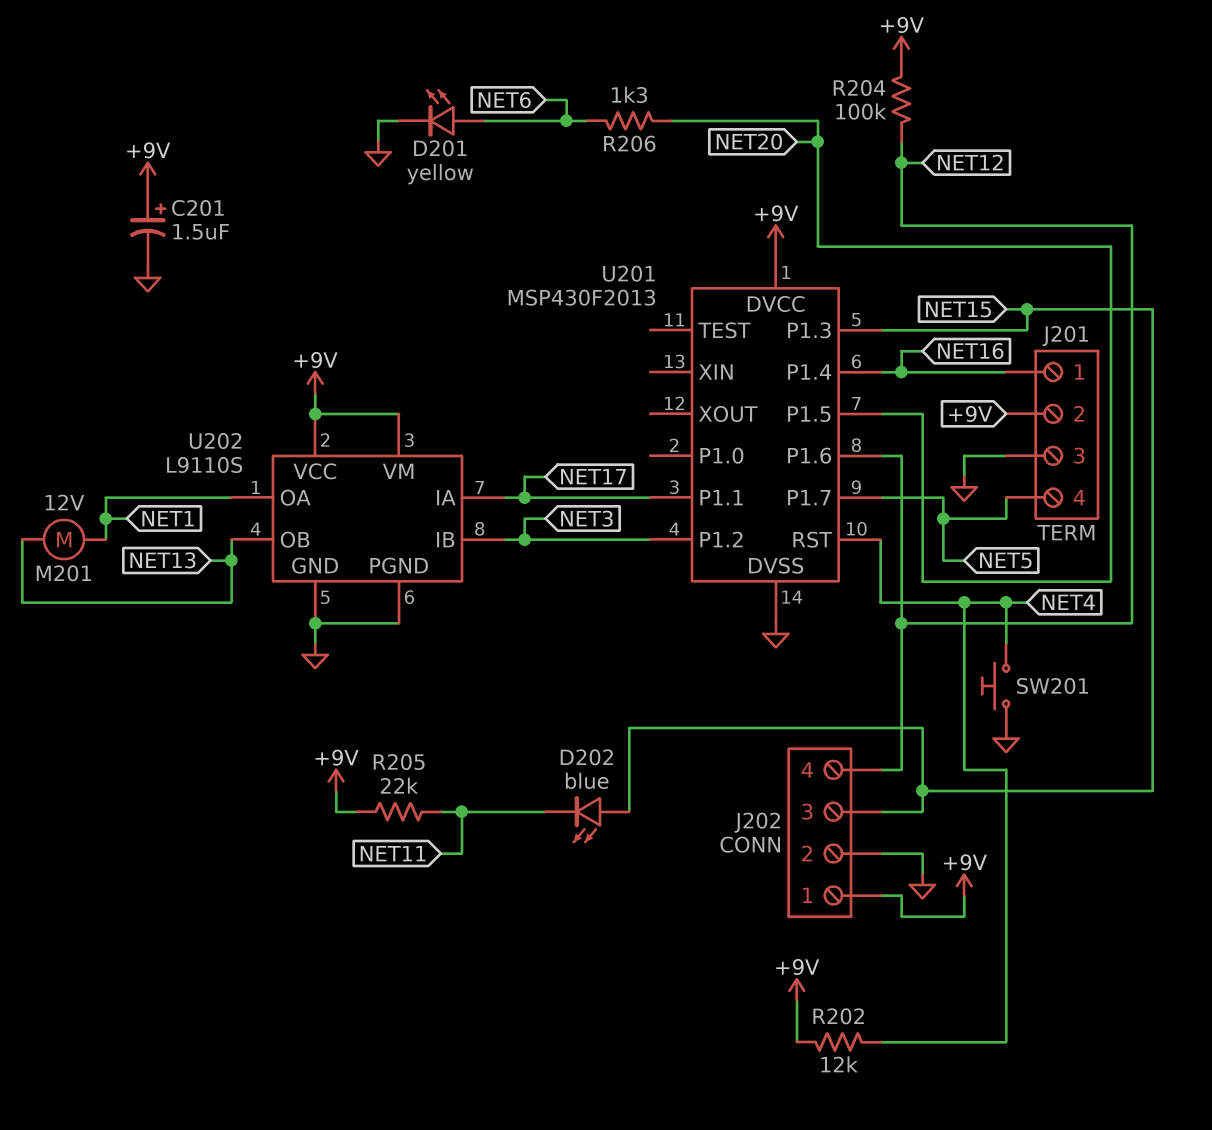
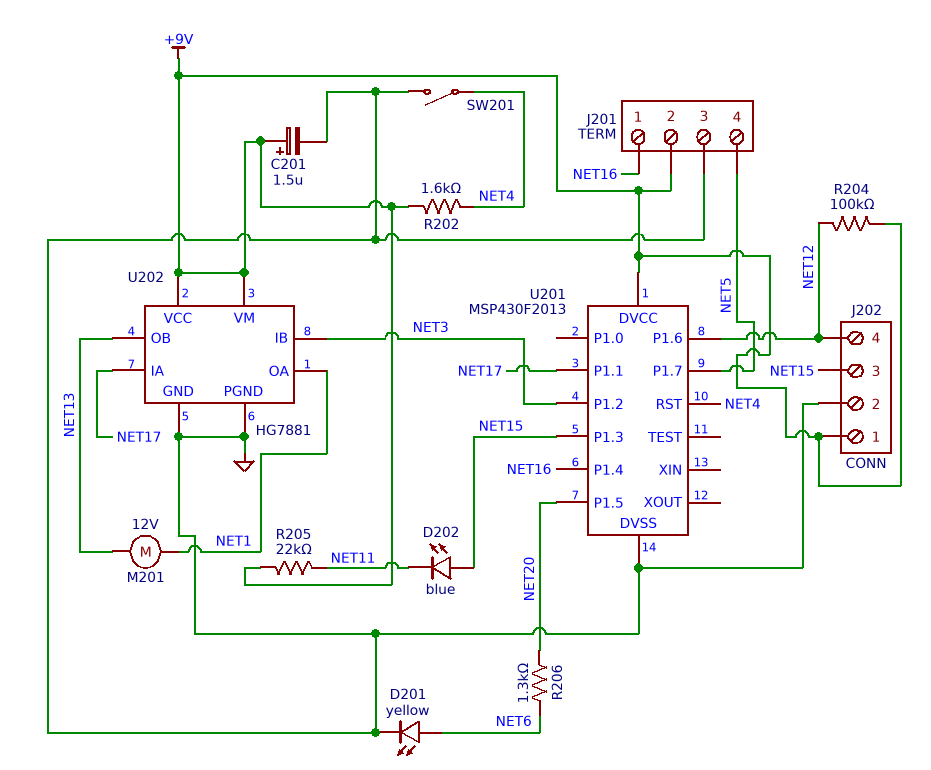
R202: 12k (+9V, NET4) -> 1.6k (+9V, NET4)
SW201: button (GND, NET4) -> switch (GND, NET4)
U202: L9110S -> HG7881

